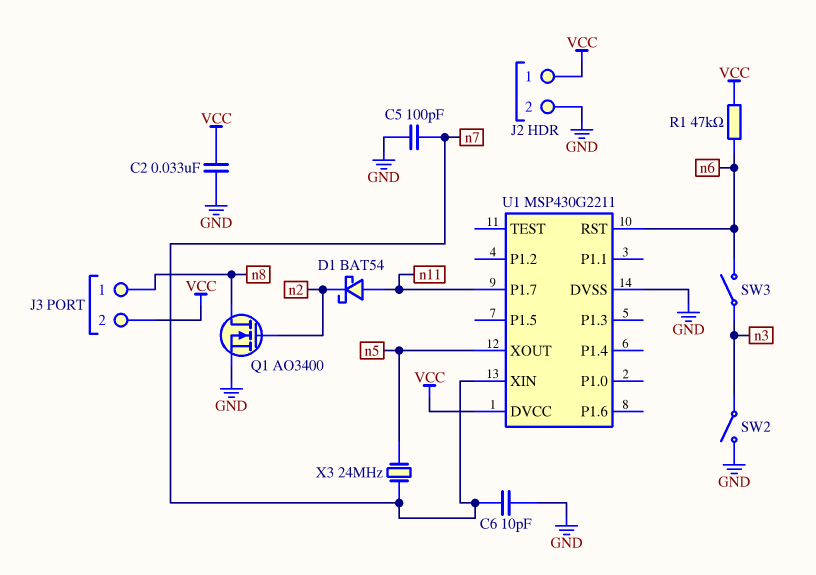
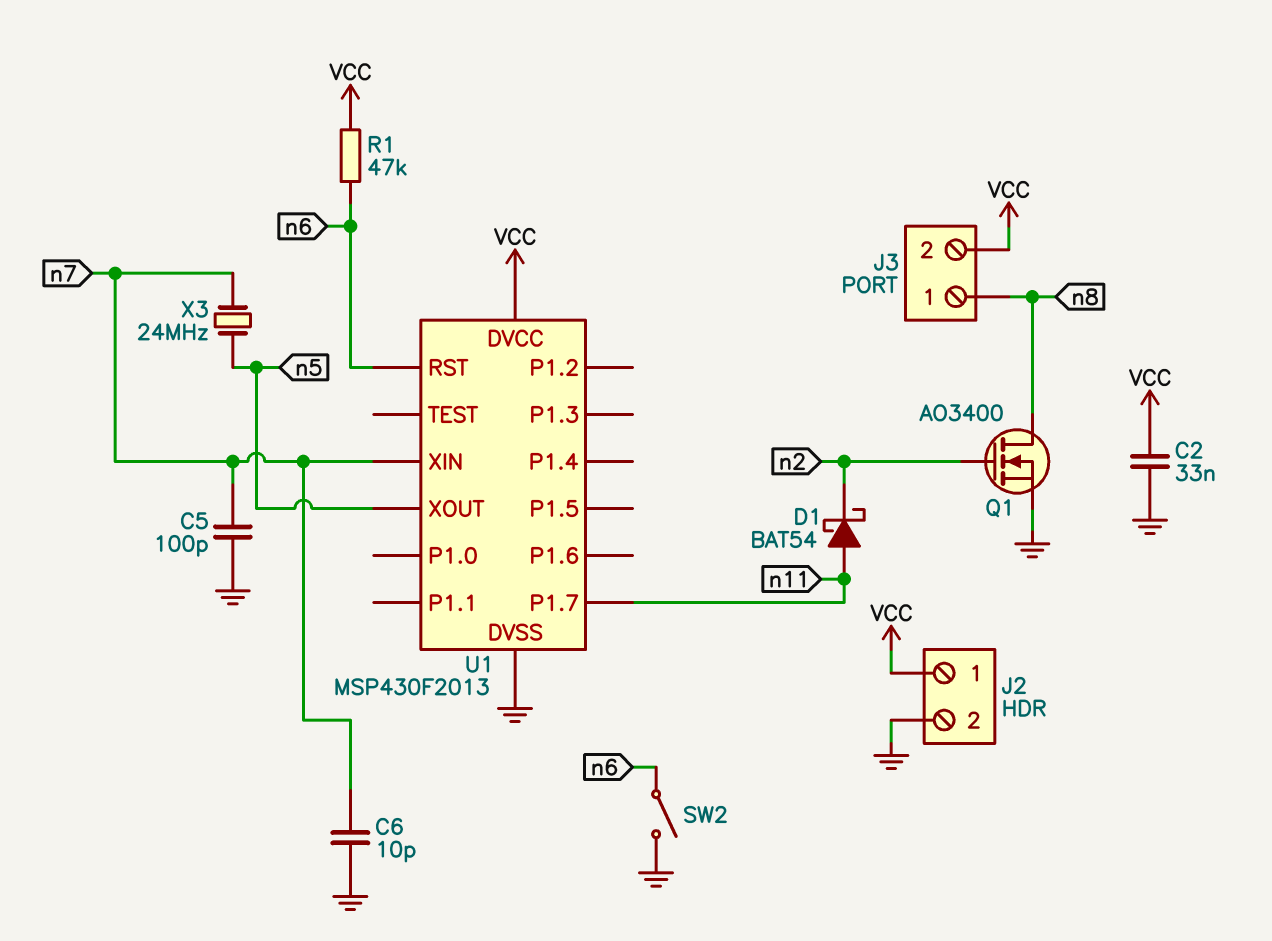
SW2: switch (GND, n3) -> switch (GND, n6)
SW3: switch (n3, n6) -> none
U1: MSP430G2211 -> MSP430F2013

